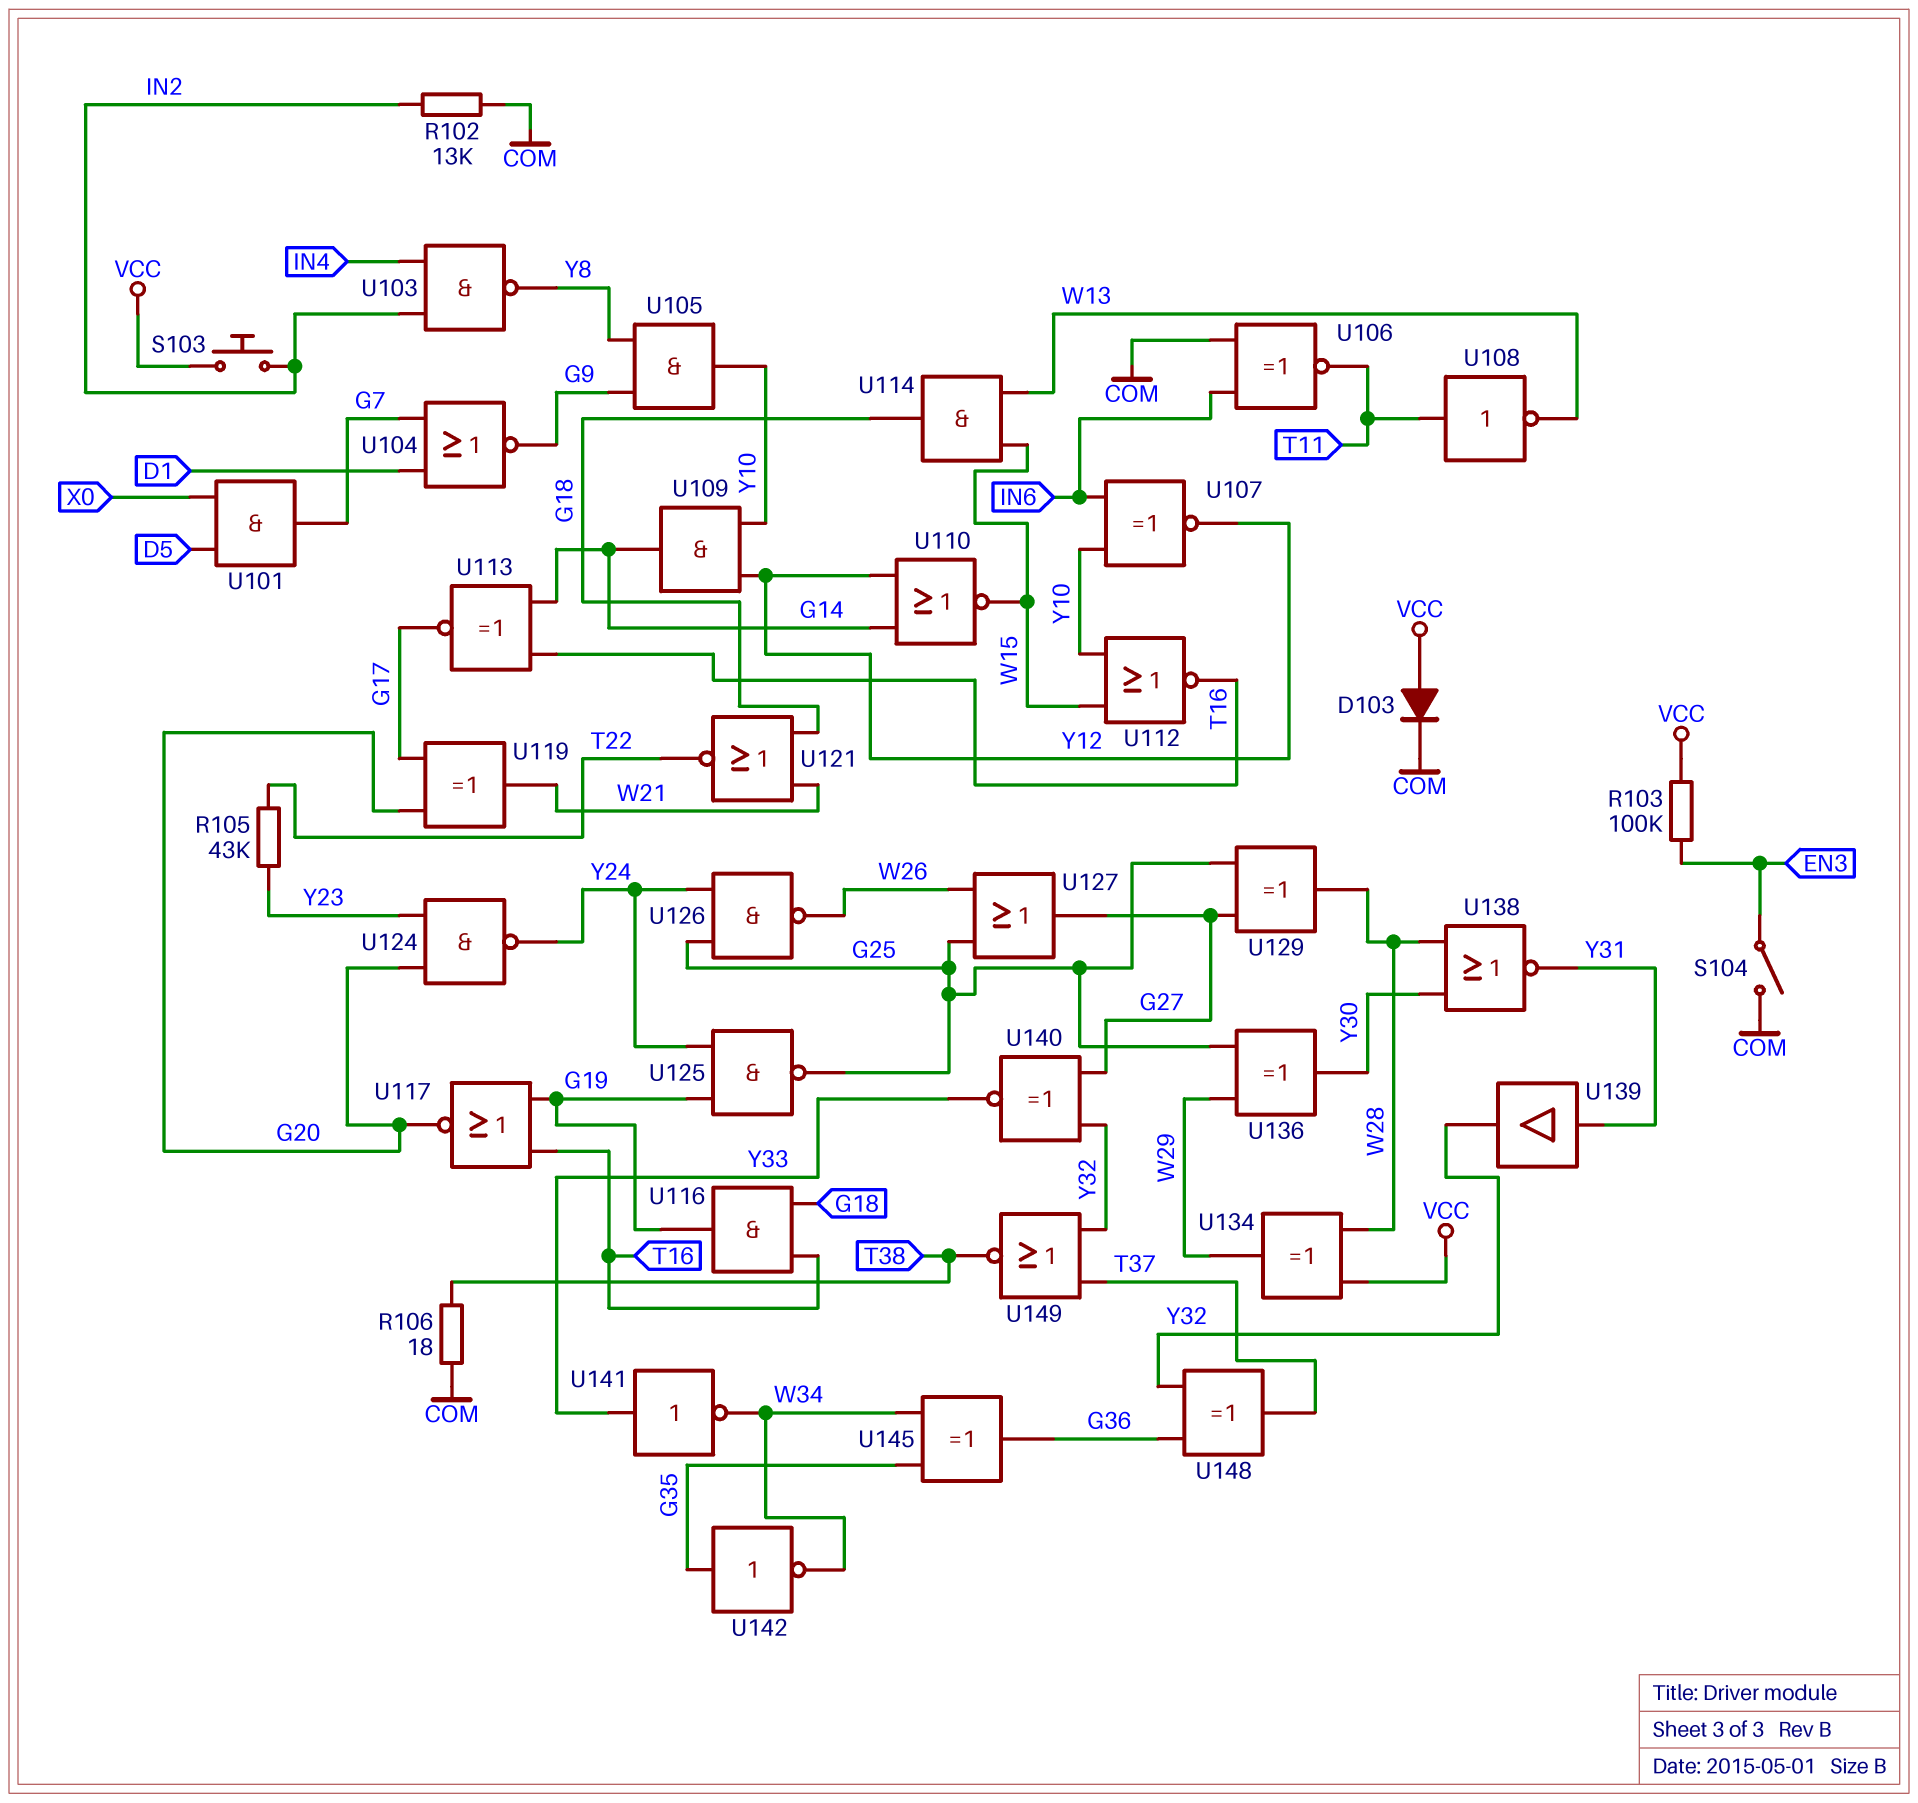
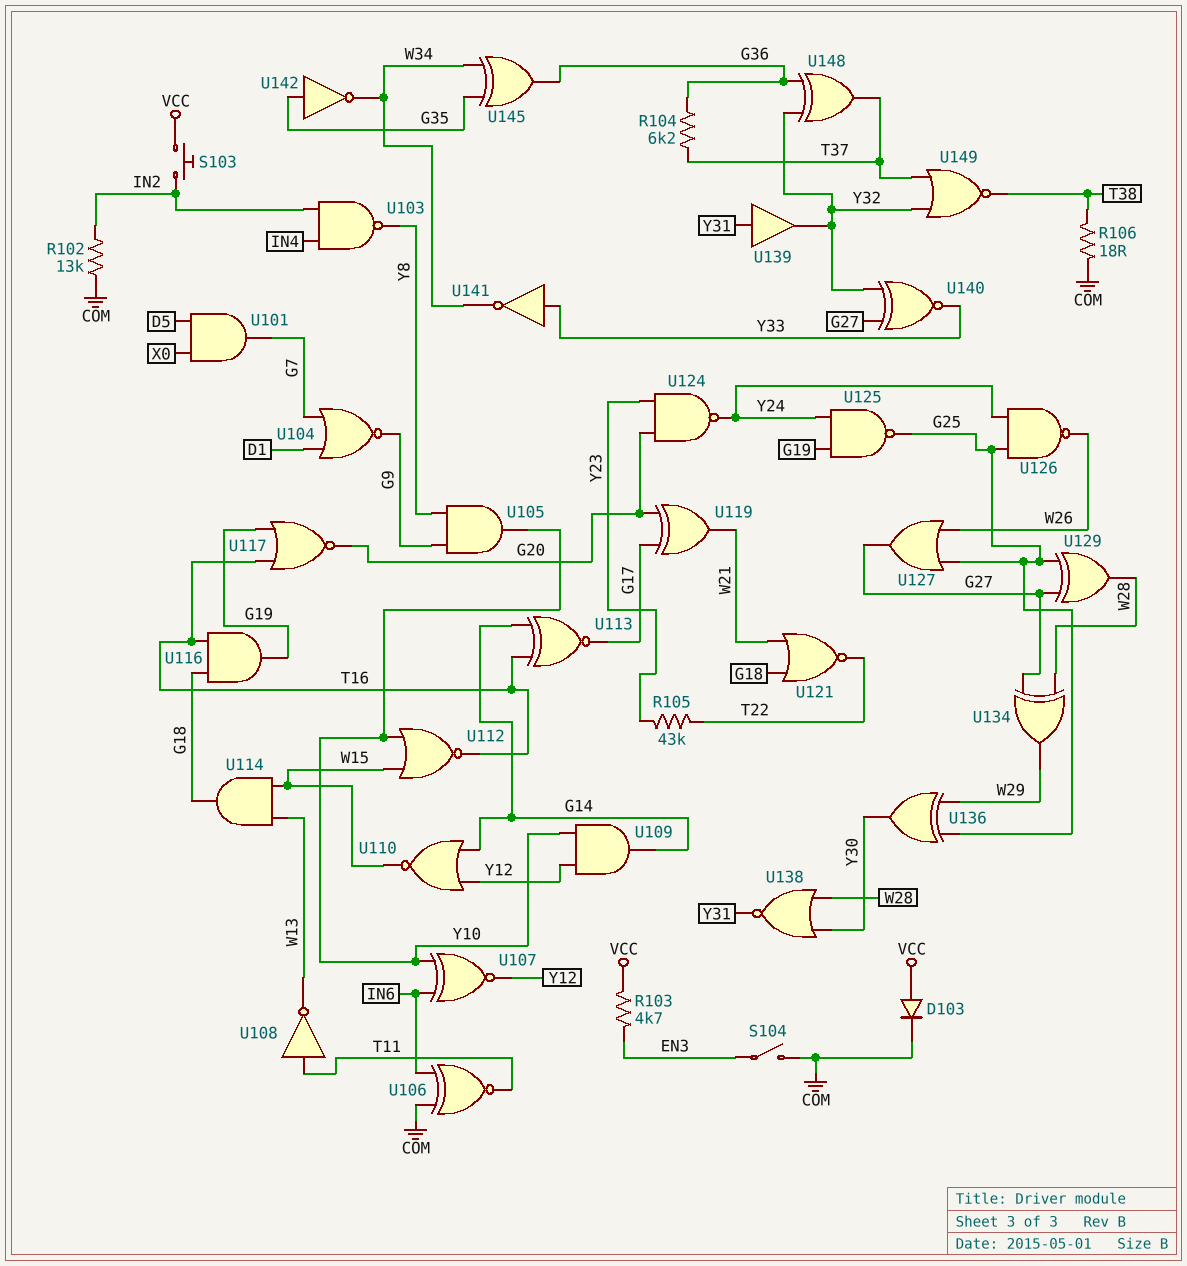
R103: 100k (EN3, VCC) -> 4.7k (EN3, VCC)
R104: none -> 6.2k (G36, T37)
U134: XOR (in VCC, in W28, out W29) -> XOR (in G27, in W28, out W29)

